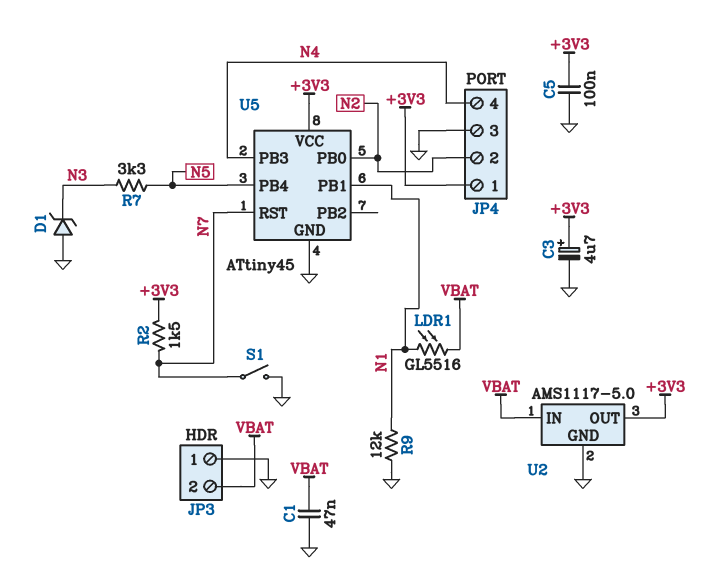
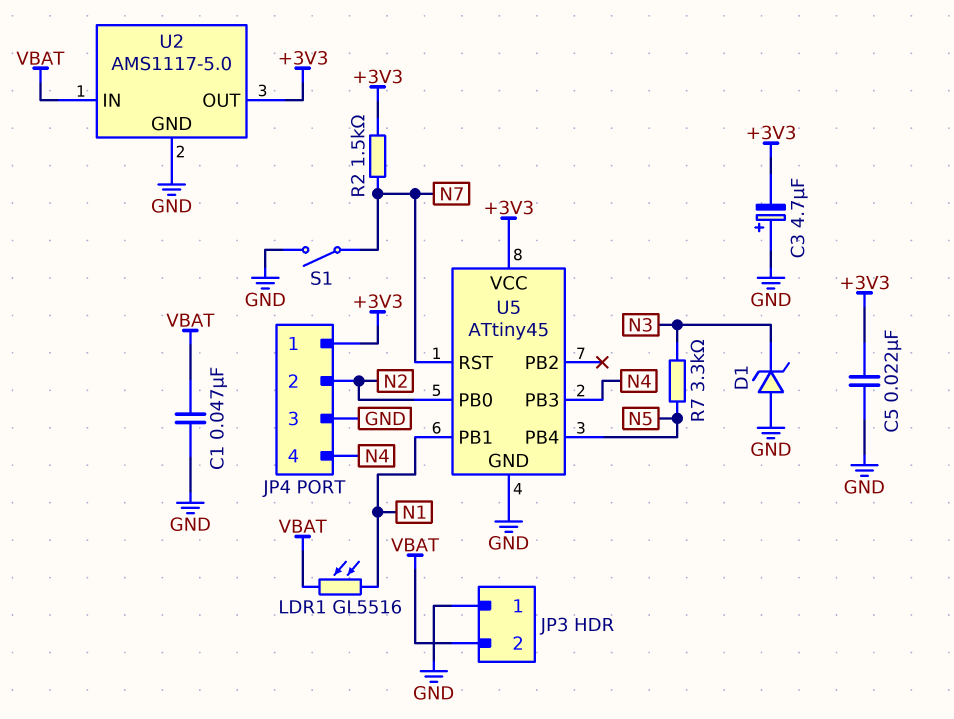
C3: 4.7uF (plus +3V3, minus GND) -> 4.7uF (plus GND, minus +3V3)
C5: 100nF (+3V3, GND) -> 22nF (+3V3, GND)
R9: 12k (GND, N1) -> none

